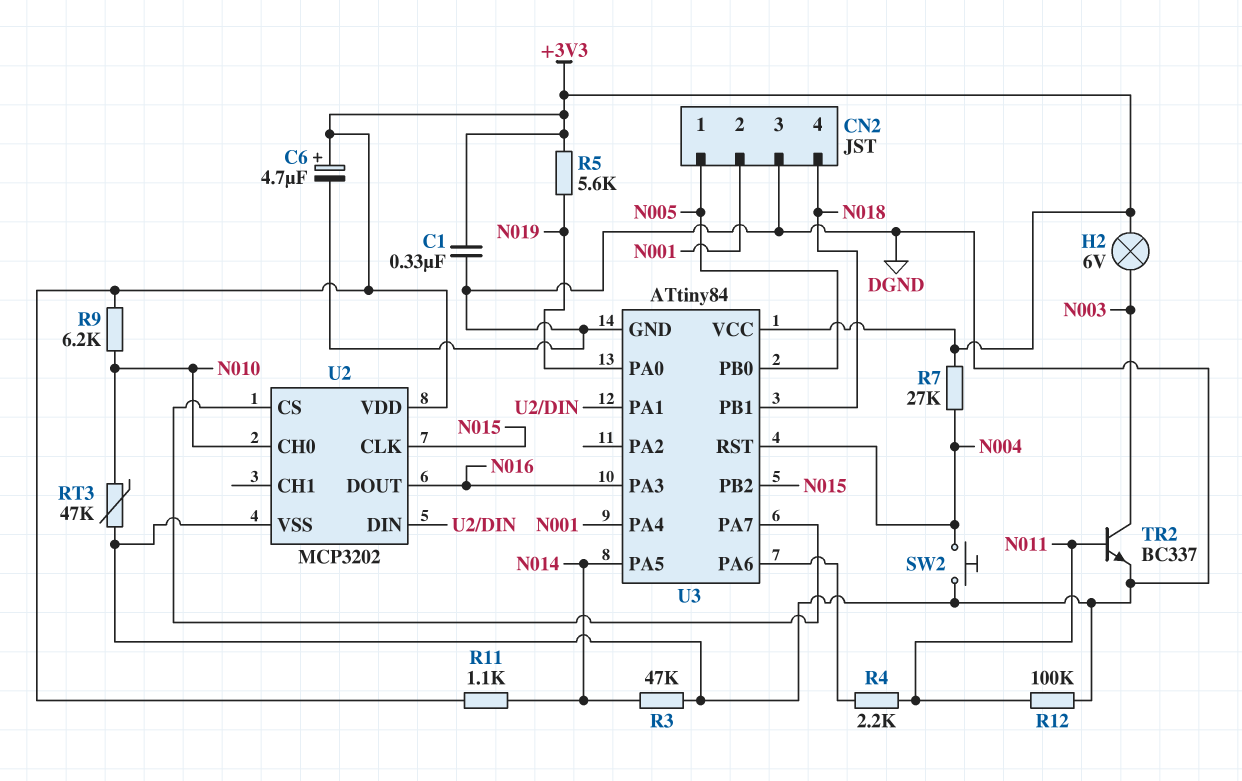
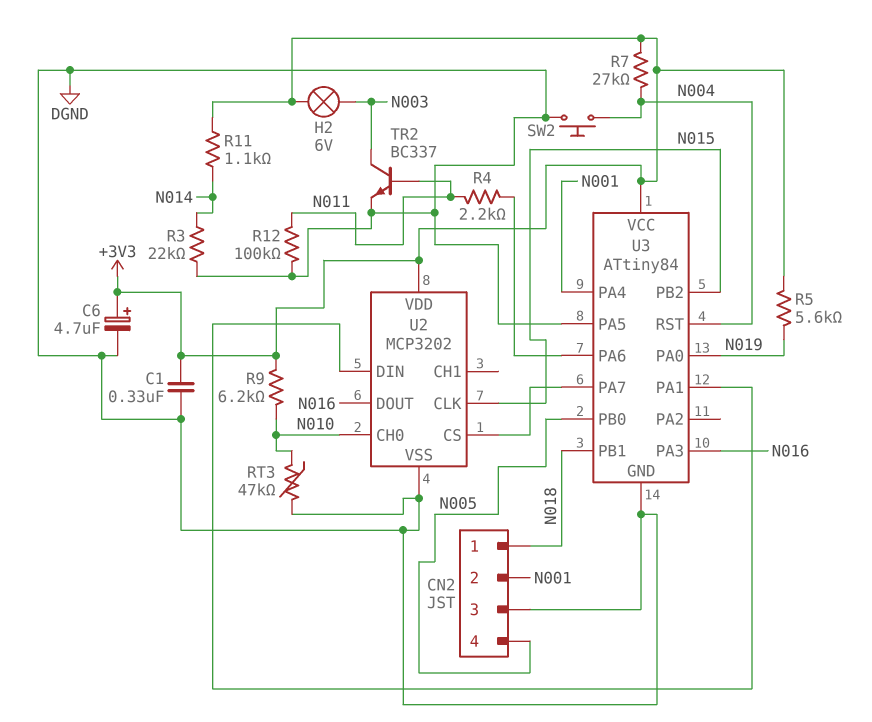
CN2 pin 1: N005 -> N018
CN2 pin 4: N018 -> N005
R3: 47k (DGND, N014) -> 22k (DGND, N014)
U3 pin PA5: N014 -> DGND

